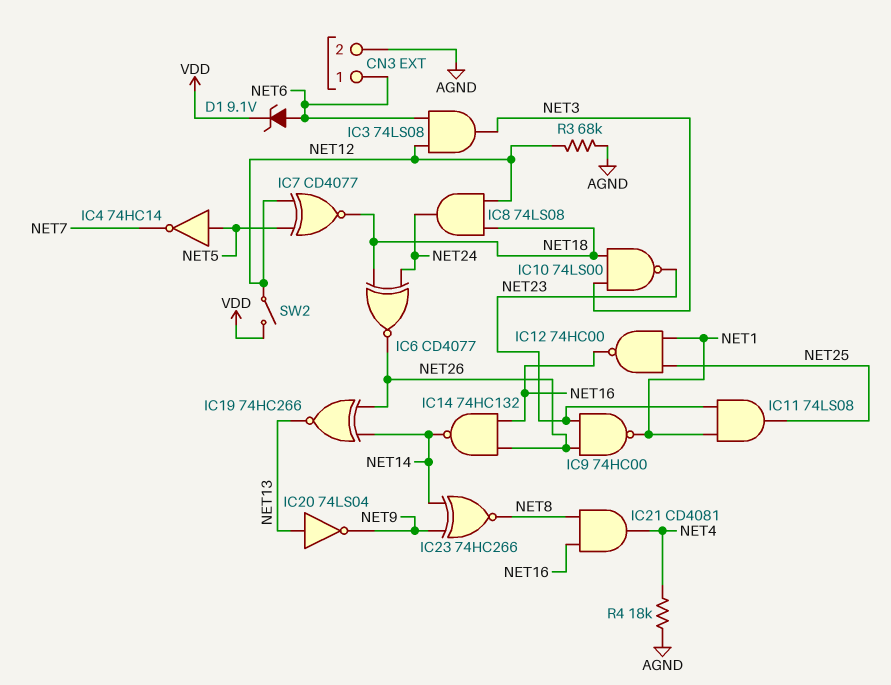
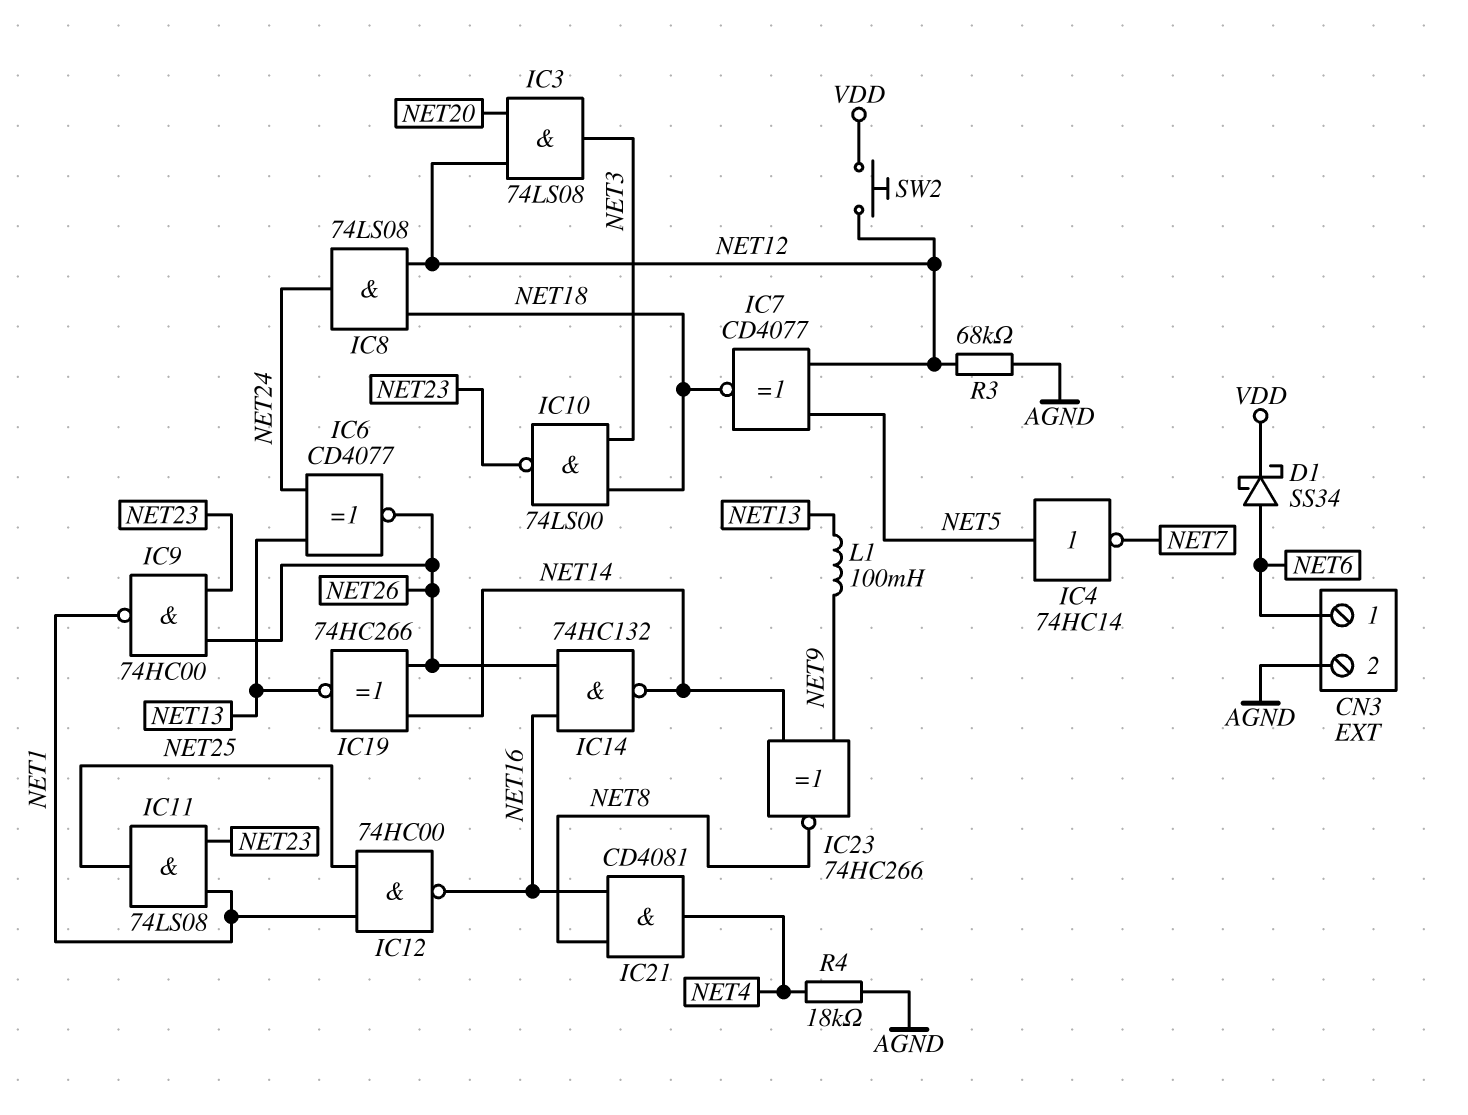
D1: zener 9.1V (A NET6, K VDD) -> schottky SS34 (A NET6, K VDD)
IC3: AND 74LS08 (in NET6, in NET12, out NET3) -> AND 74LS08 (in NET12, in NET20, out NET3)
IC6: XNOR CD4077 (in NET18, in NET24, out NET26) -> XNOR CD4077 (in NET13, in NET24, out NET26)
IC20: NOT 74LS04 (in NET13, out NET9) -> none
L1: none -> 100mH (NET9, NET13)
SW2: switch (NET12, VDD) -> button (NET12, VDD)

